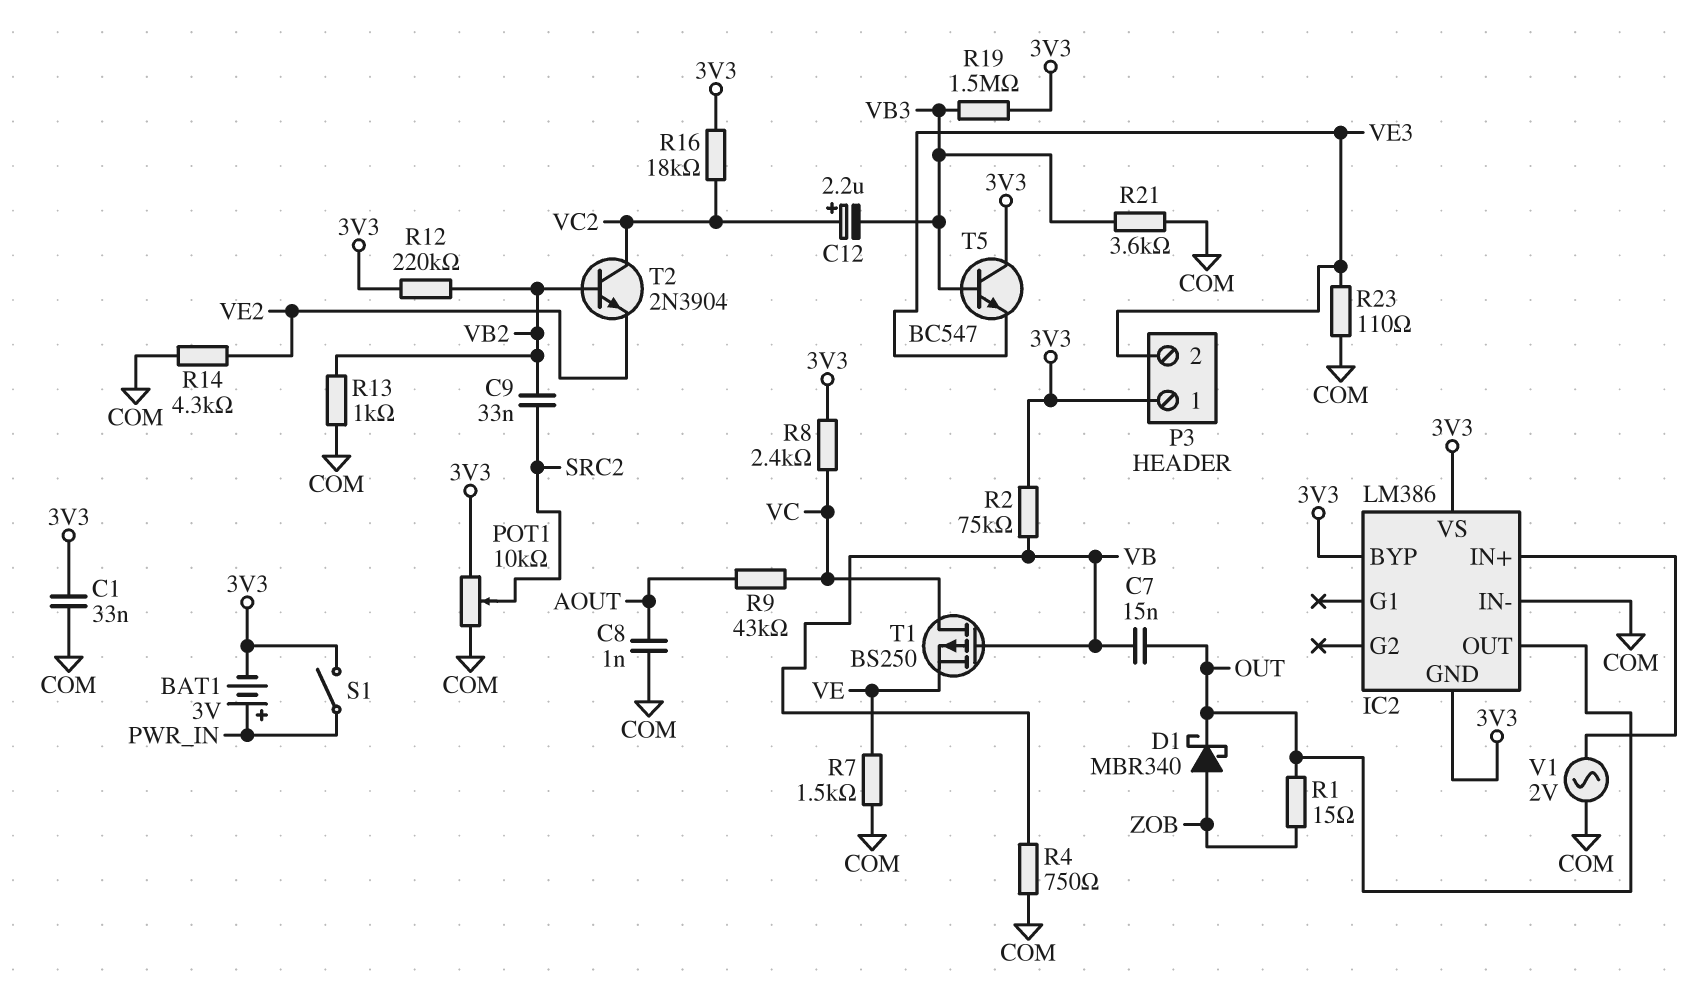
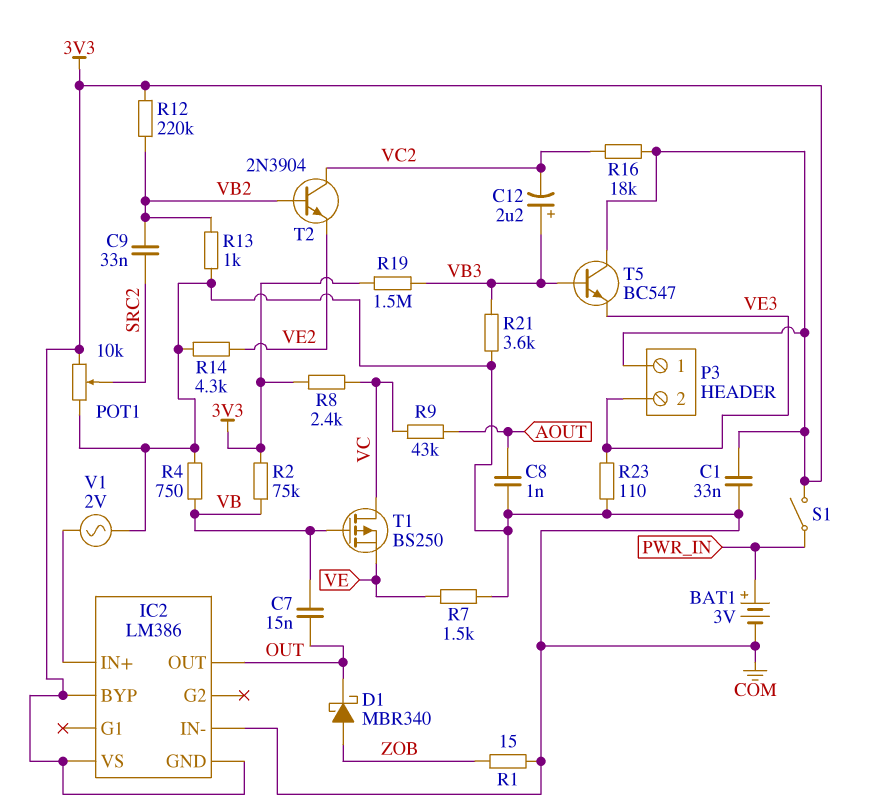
BAT1: 3V (plus PWR_IN, minus 3V3) -> 3V (plus PWR_IN, minus COM)
C12: 2.2uF (plus VC2, minus VB3) -> 2.2uF (plus VB3, minus VC2)
R1: 15 (OUT, ZOB) -> 15 (COM, ZOB)

